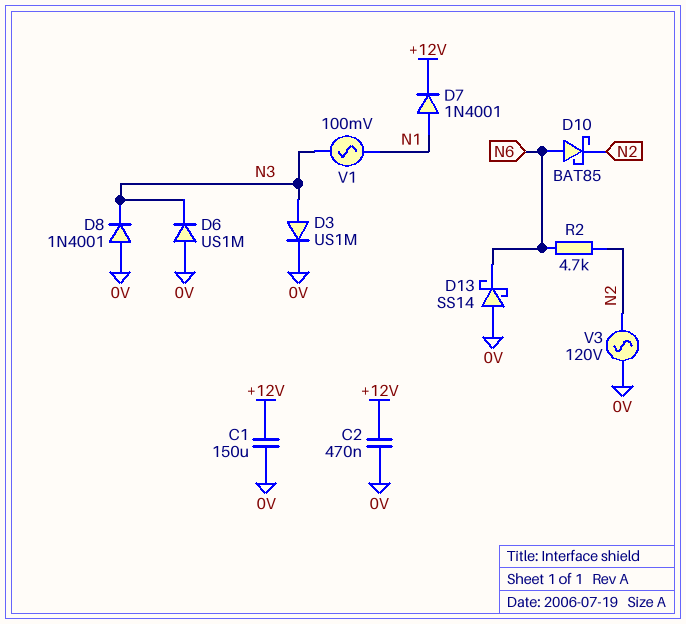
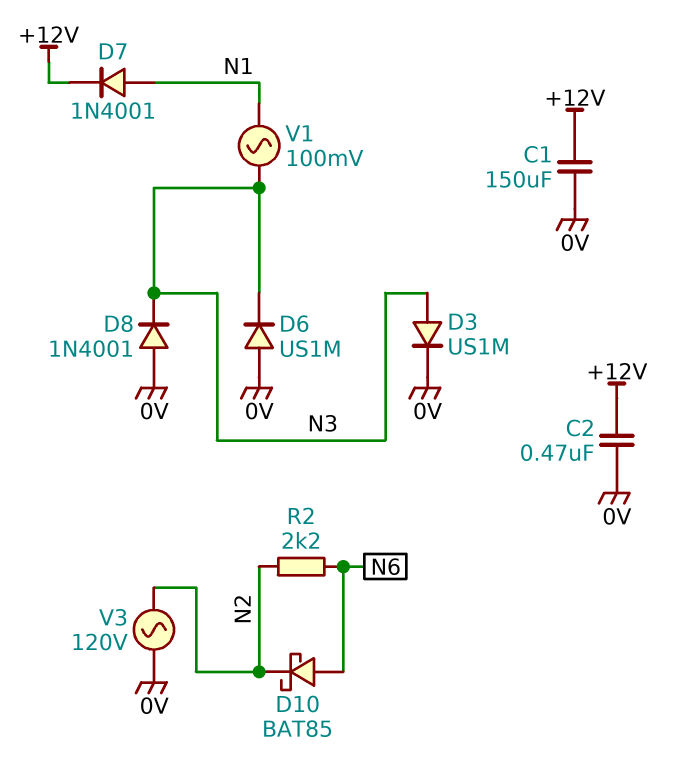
D13: schottky SS14 (A 0V, K N6) -> none
R2: 4.7k (N2, N6) -> 2.2k (N2, N6)

